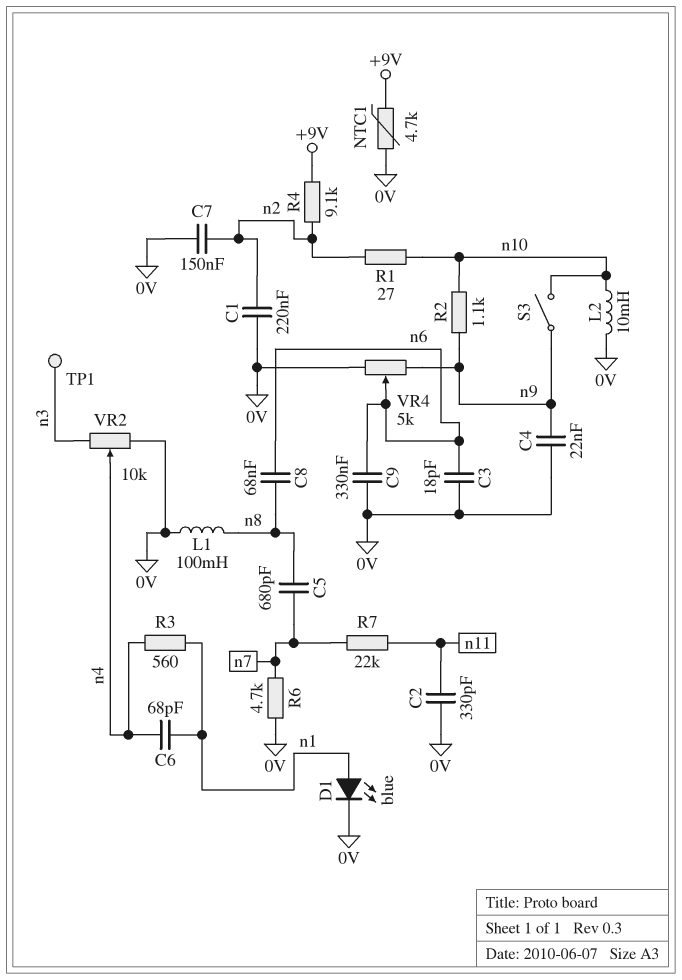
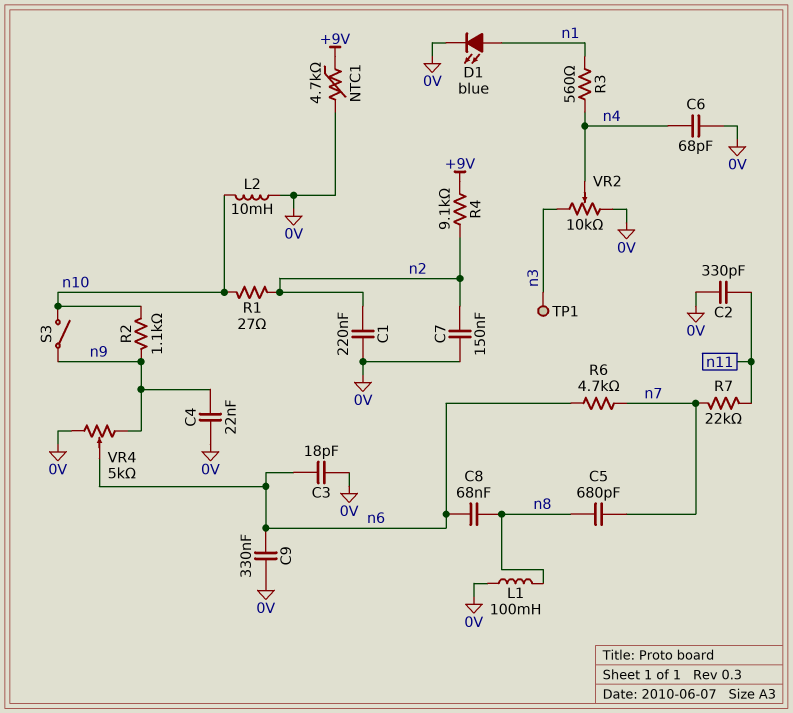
C6: 68pF (n1, n4) -> 68pF (0V, n4)
R6: 4.7k (0V, n7) -> 4.7k (n6, n7)

